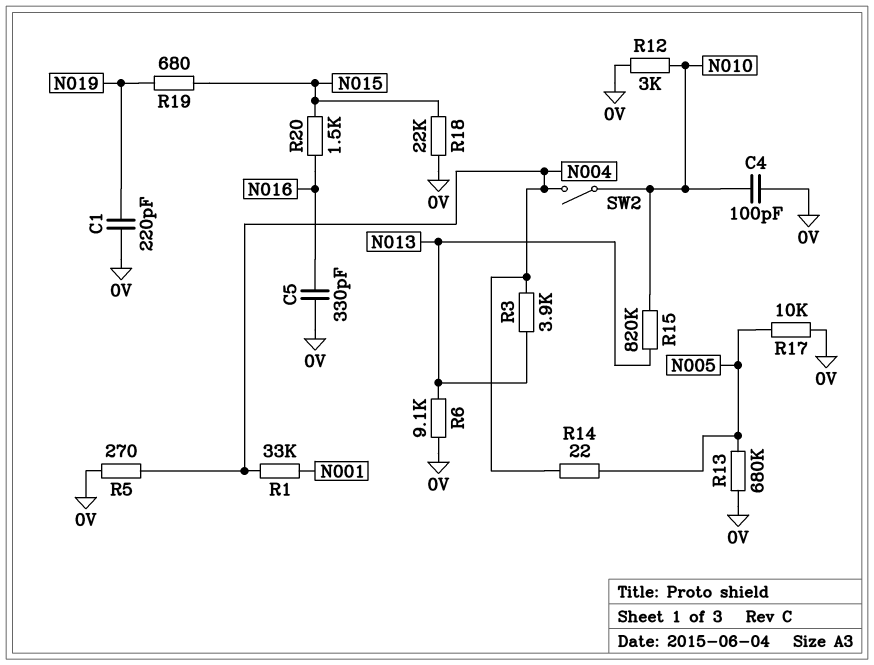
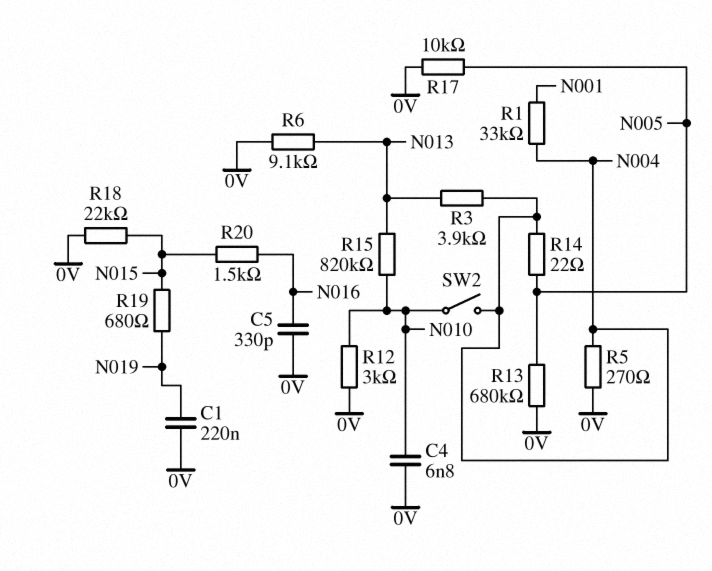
C1: 220pF (0V, N019) -> 220nF (0V, N019)
C4: 100pF (0V, N010) -> 6.8nF (0V, N010)

